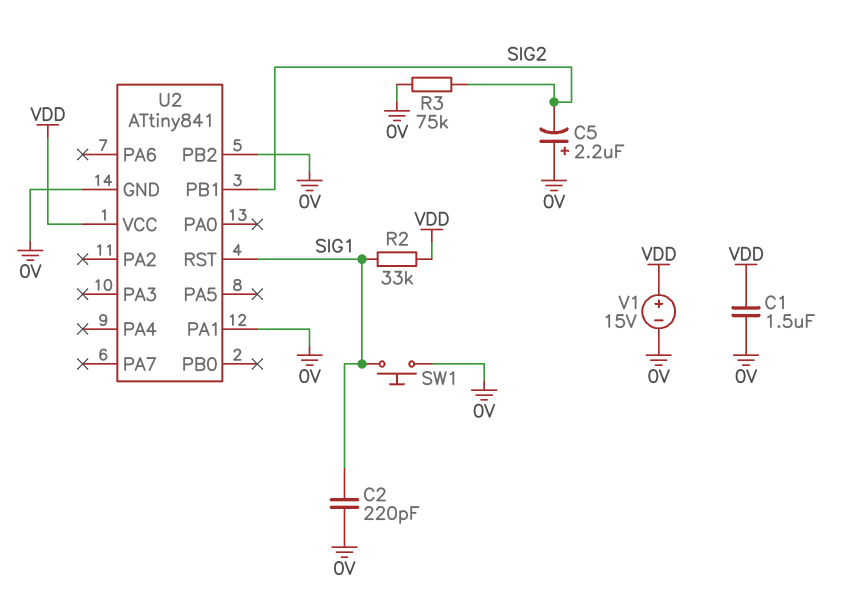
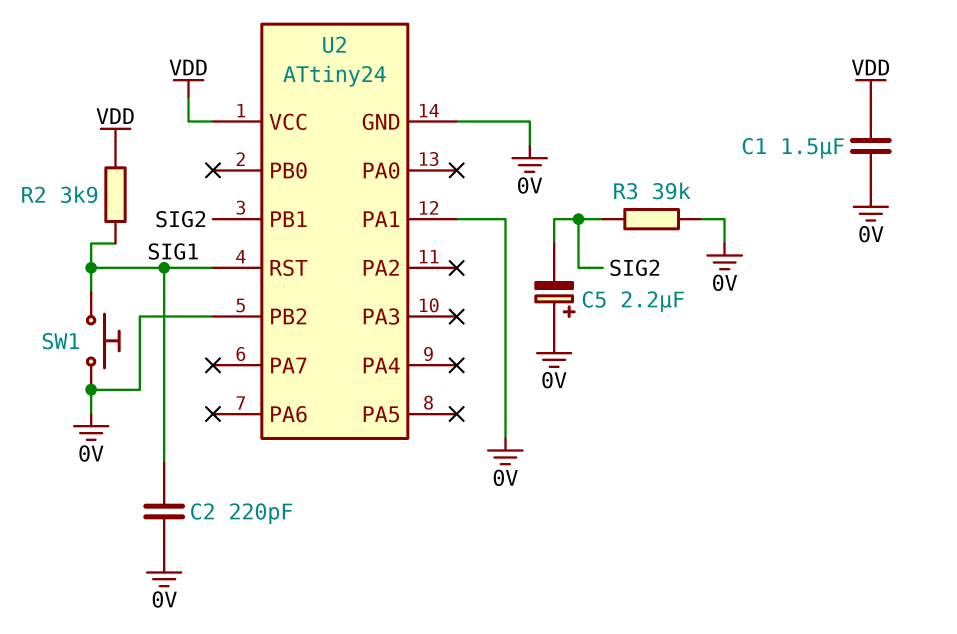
R2: 33k (SIG1, VDD) -> 3.9k (SIG1, VDD)
R3: 75k (0V, SIG2) -> 39k (0V, SIG2)
U2: ATtiny841 -> ATtiny24
V1: 15V (plus VDD, minus 0V) -> none

